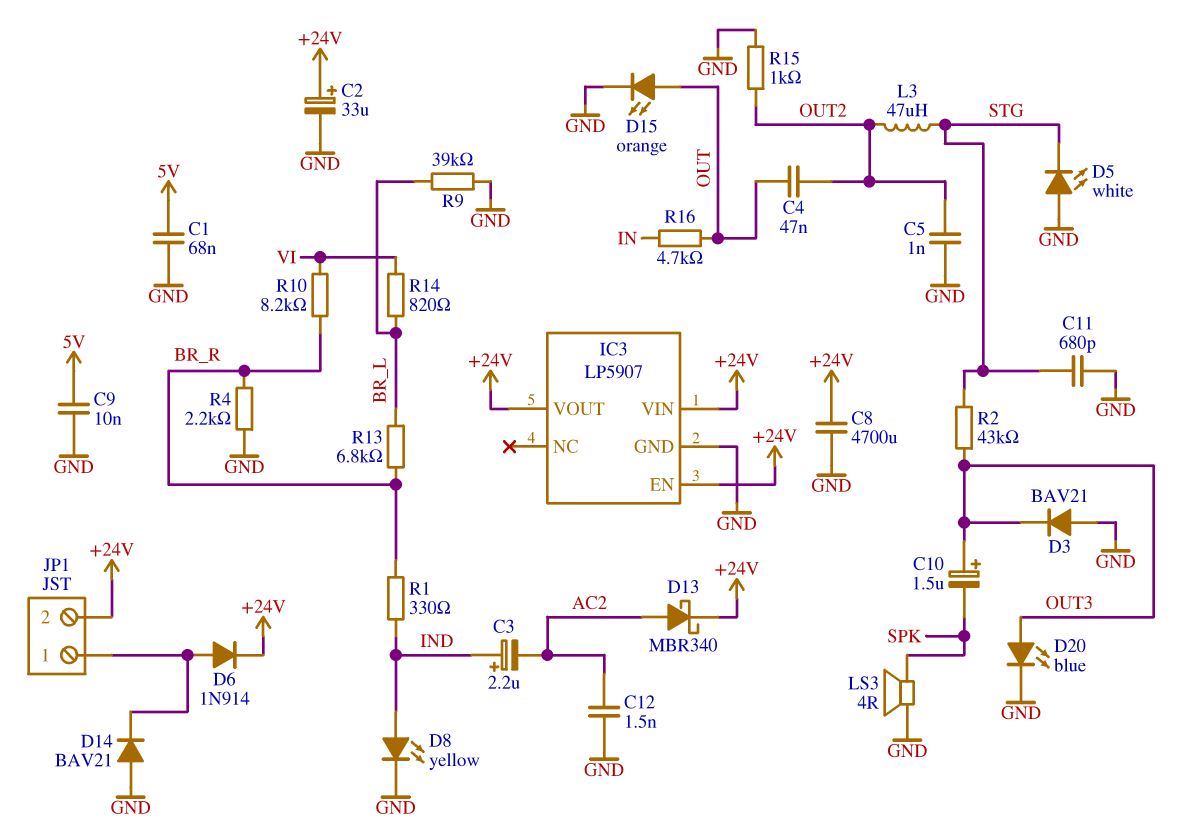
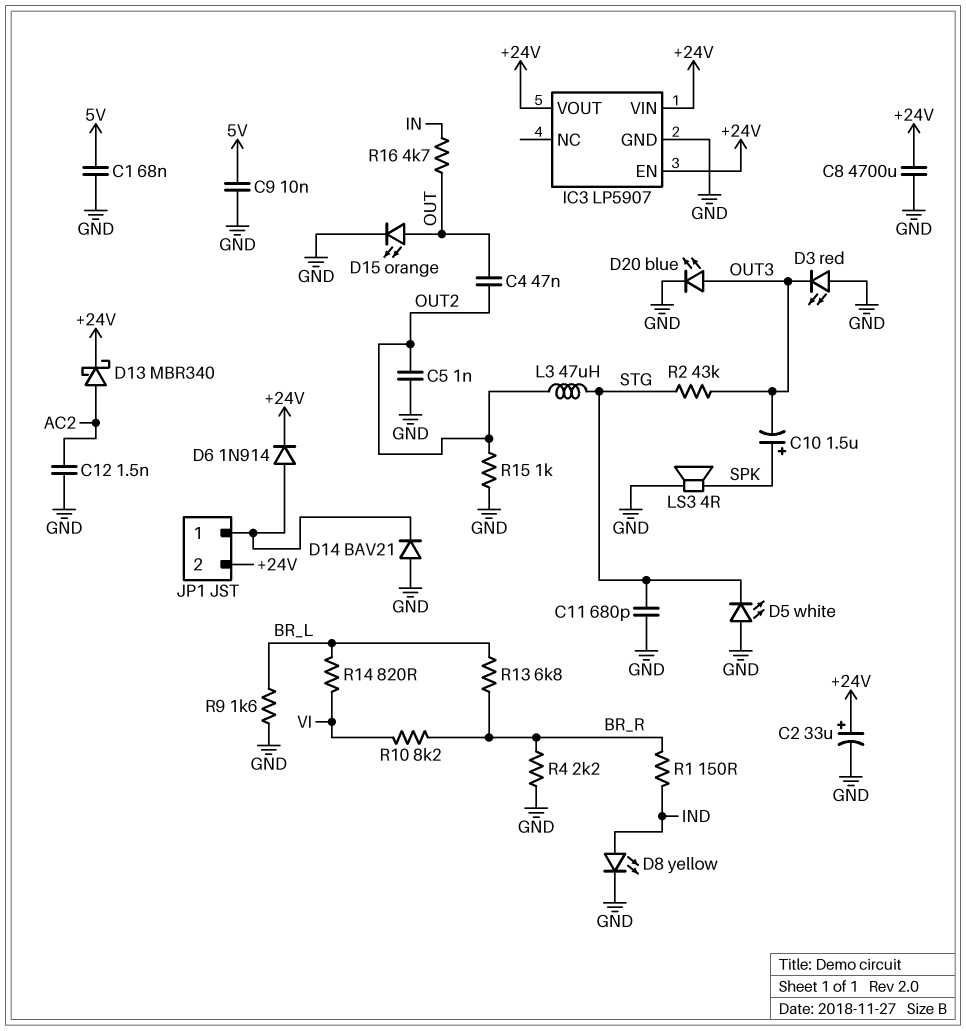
C3: 2.2uF (plus IND, minus AC2) -> none
C10: 1.5uF (plus OUT3, minus SPK) -> 1.5uF (plus SPK, minus OUT3)
D3: diode BAV21 (A GND, K OUT3) -> LED red (A GND, K OUT3)
R1: 330 (BR_R, IND) -> 150 (BR_R, IND)
R9: 39k (BR_L, GND) -> 1.6k (BR_L, GND)

